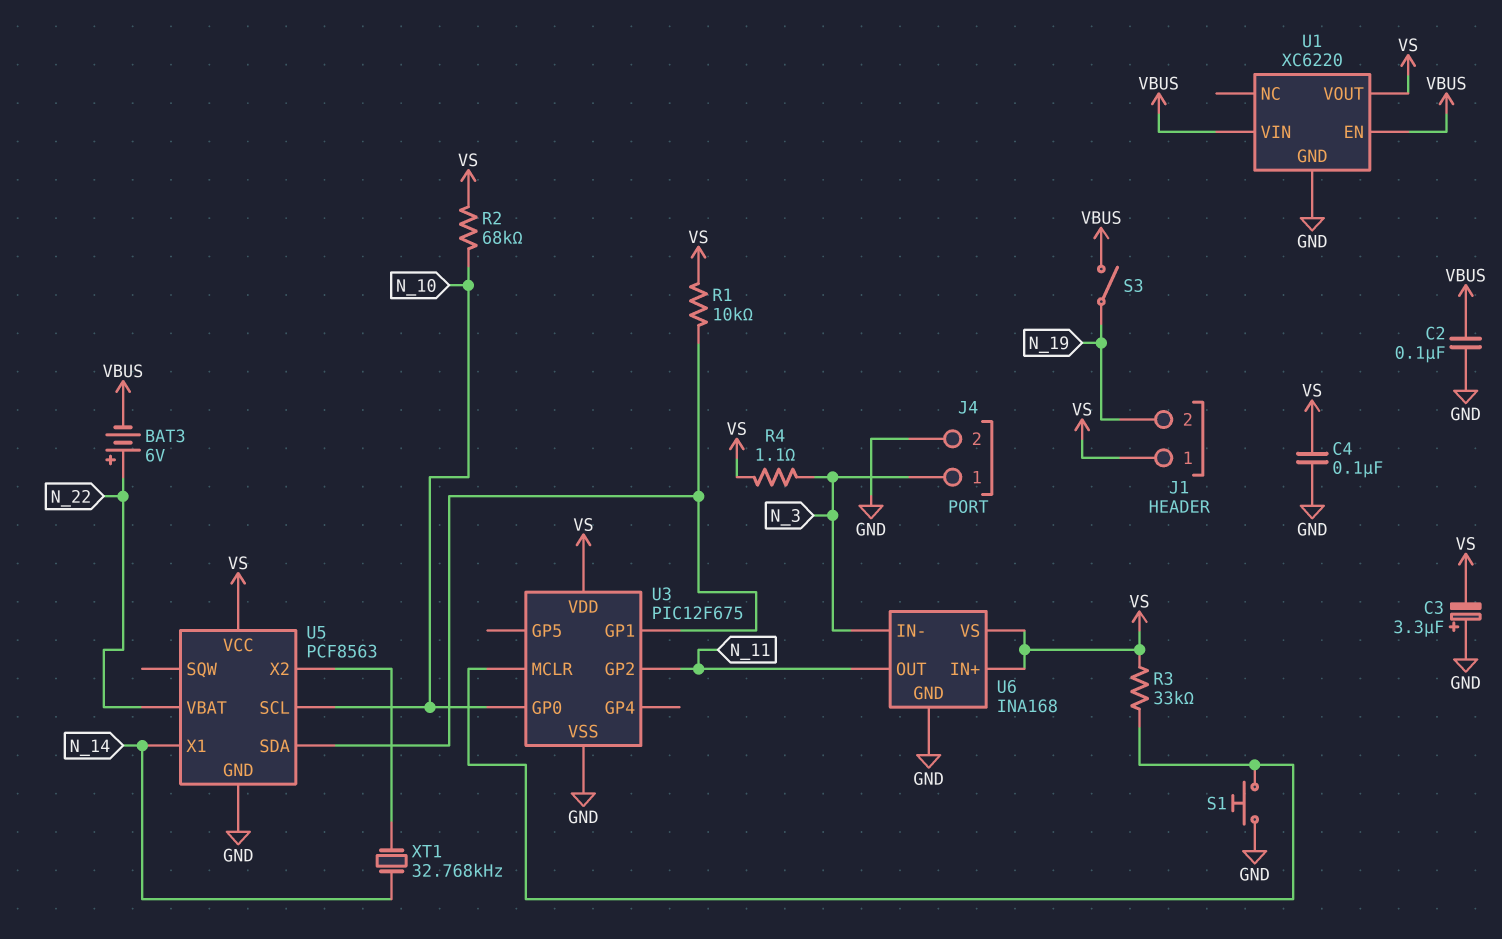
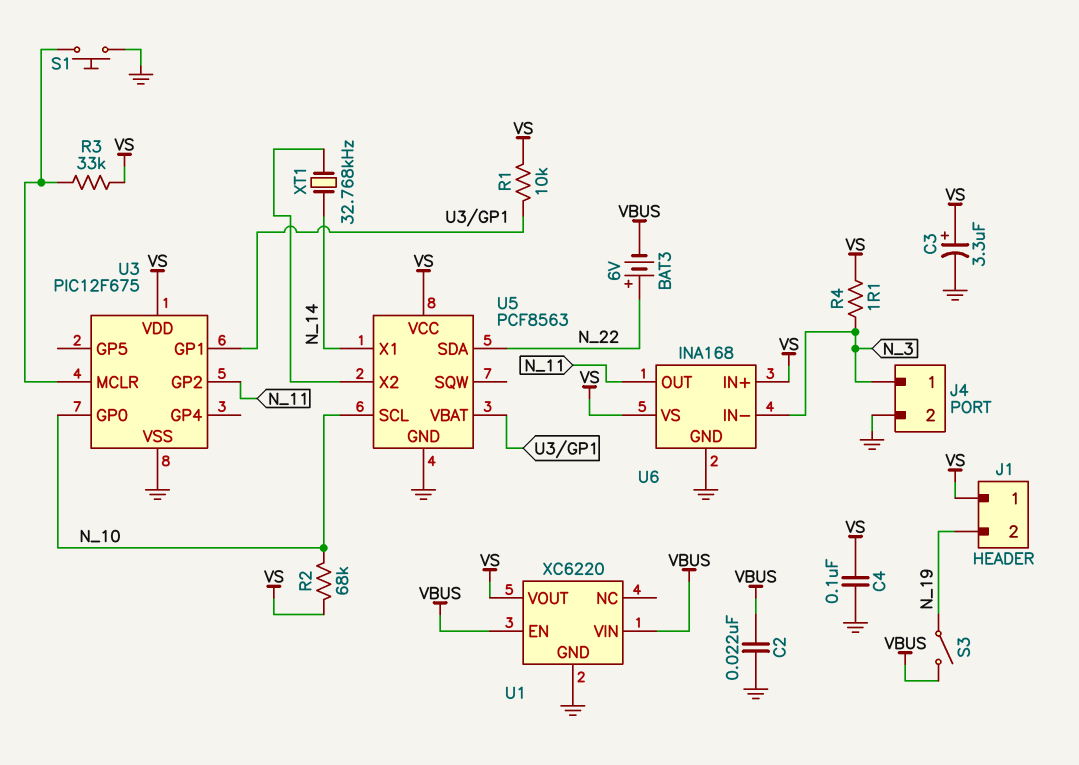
C2: 100nF (GND, VBUS) -> 22nF (GND, VBUS)
C3: 3.3uF (plus GND, minus VS) -> 3.3uF (plus VS, minus GND)
U5 pin SDA: U3/GP1 -> N_22
U5 pin VBAT: N_22 -> U3/GP1

